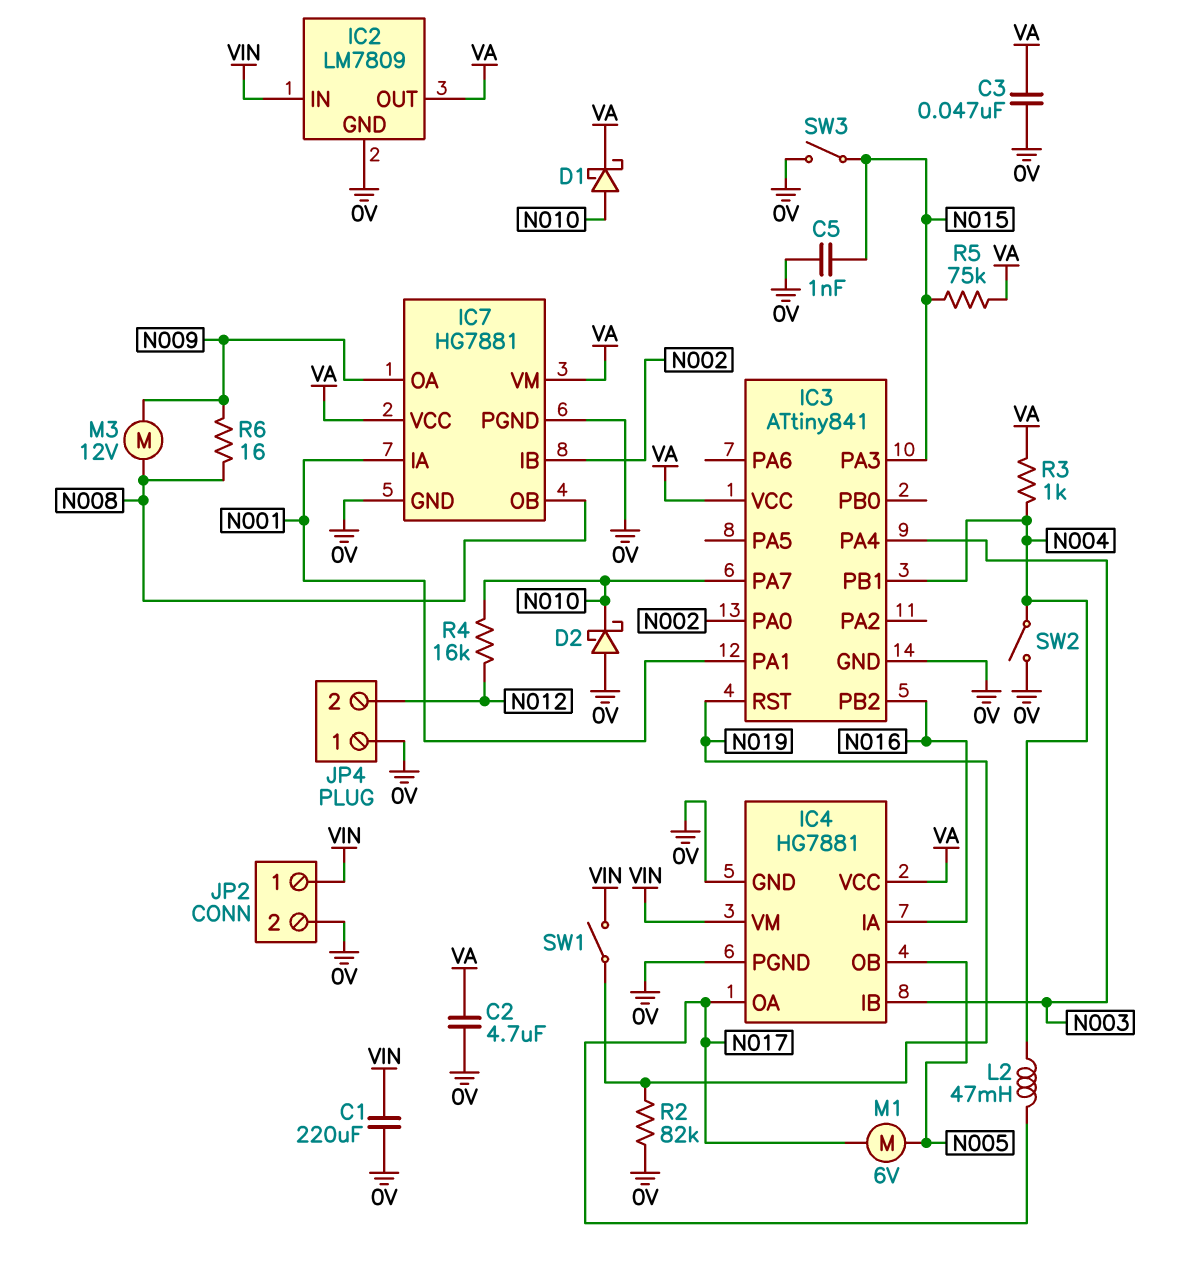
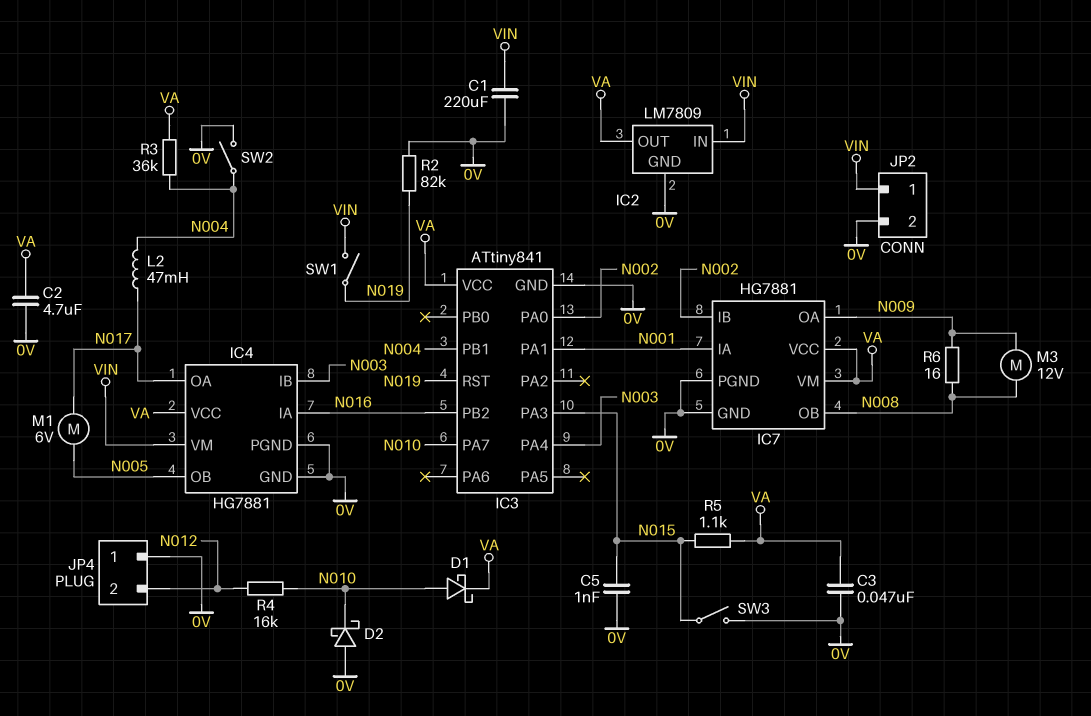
R3: 1k (N004, VA) -> 36k (N004, VA)
R5: 75k (N015, VA) -> 1.1k (N015, VA)

